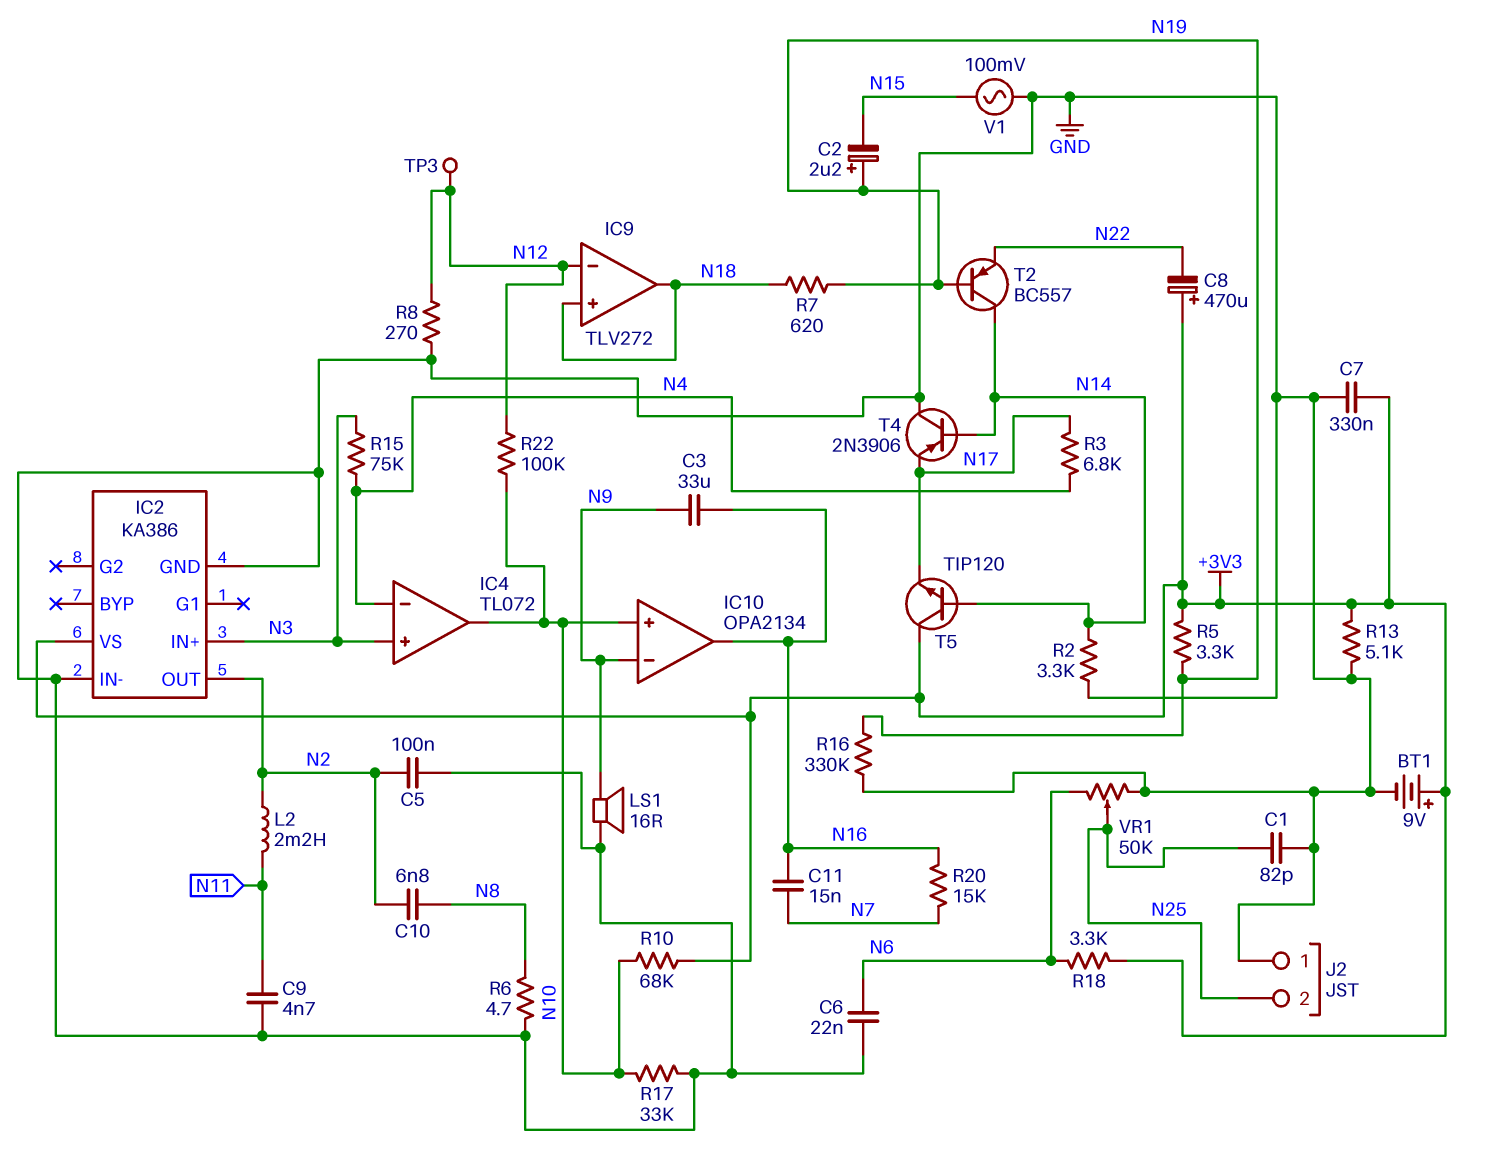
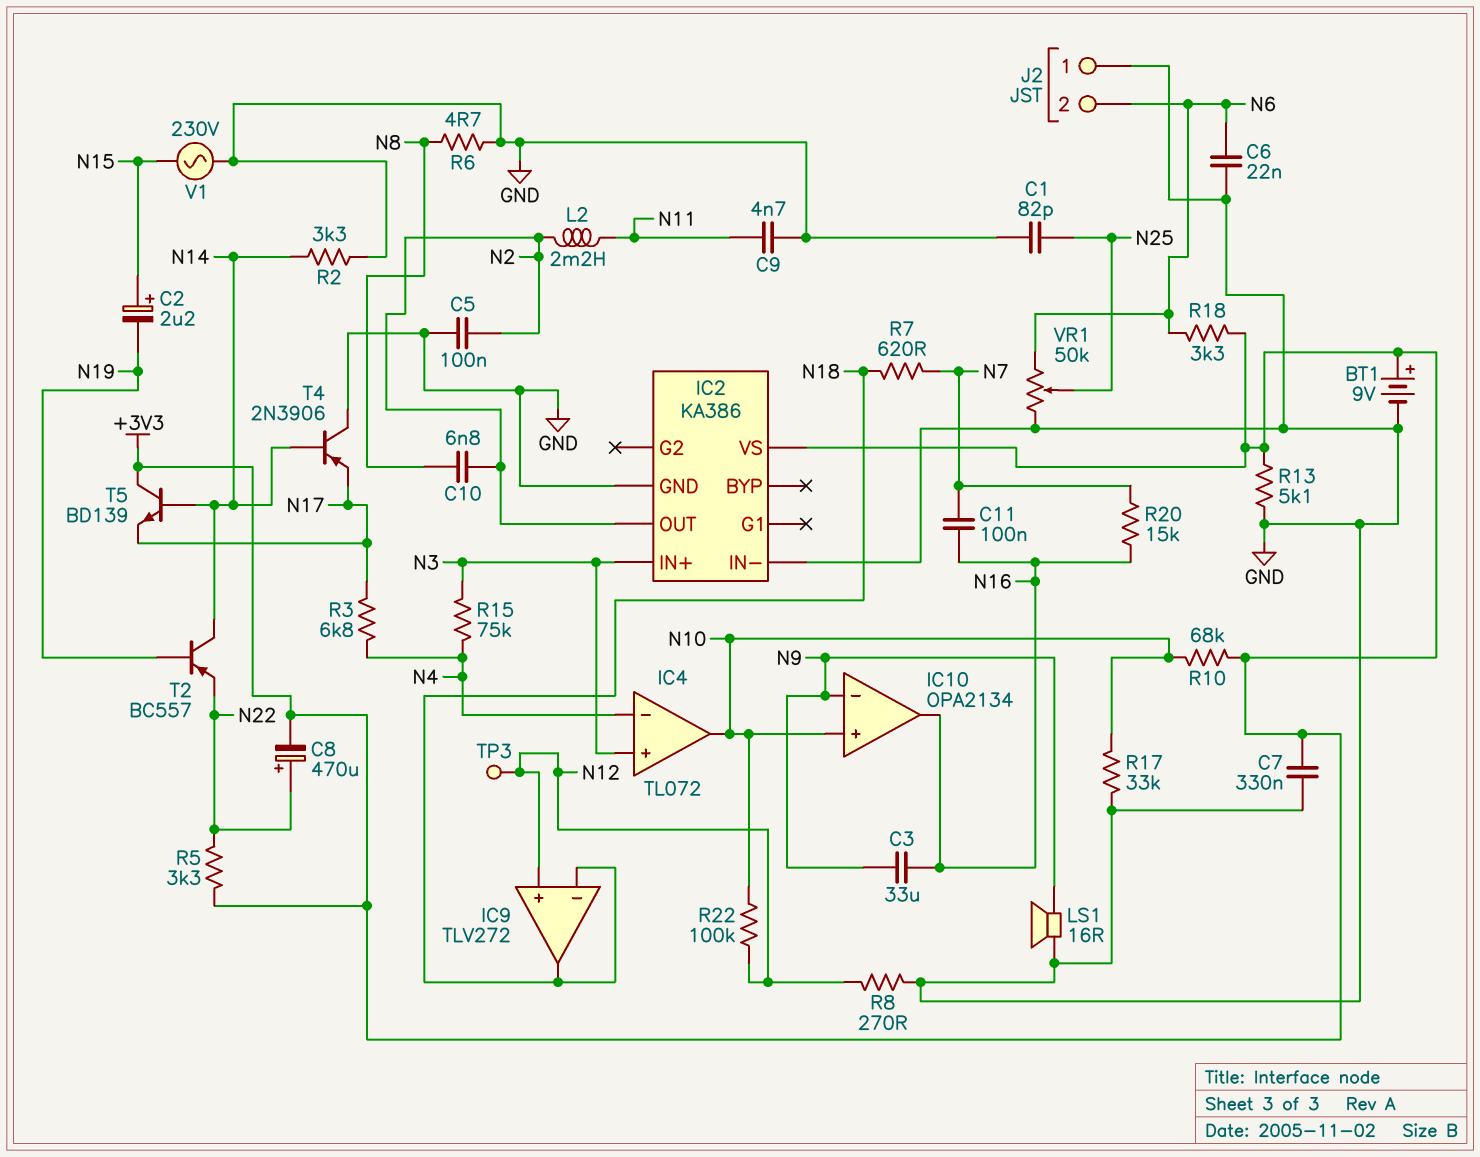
C2: 2.2uF (plus N19, minus N15) -> 2.2uF (plus N15, minus N19)
C8: 470uF (plus +3V3, minus N22) -> 470uF (plus N22, minus +3V3)
C11: 15nF (N7, N16) -> 100nF (N7, N16)
IC9 pin in+: N18 -> N12
IC9 pin in-: N12 -> N18
J2 pin 2: N25 -> N6
R5: 3.3k (+3V3, N19) -> 3.3k (+3V3, N22)
R7: 620 (N18, N19) -> 620 (N7, N18)
R16: 330k (GND, N19) -> none
T5: NPN TIP120 (B N14, C +3V3, E N17) -> NPN BD139 (B N14, C +3V3, E N17)
V1: AC 100mV (GND, N15) -> AC 230V (GND, N15)

